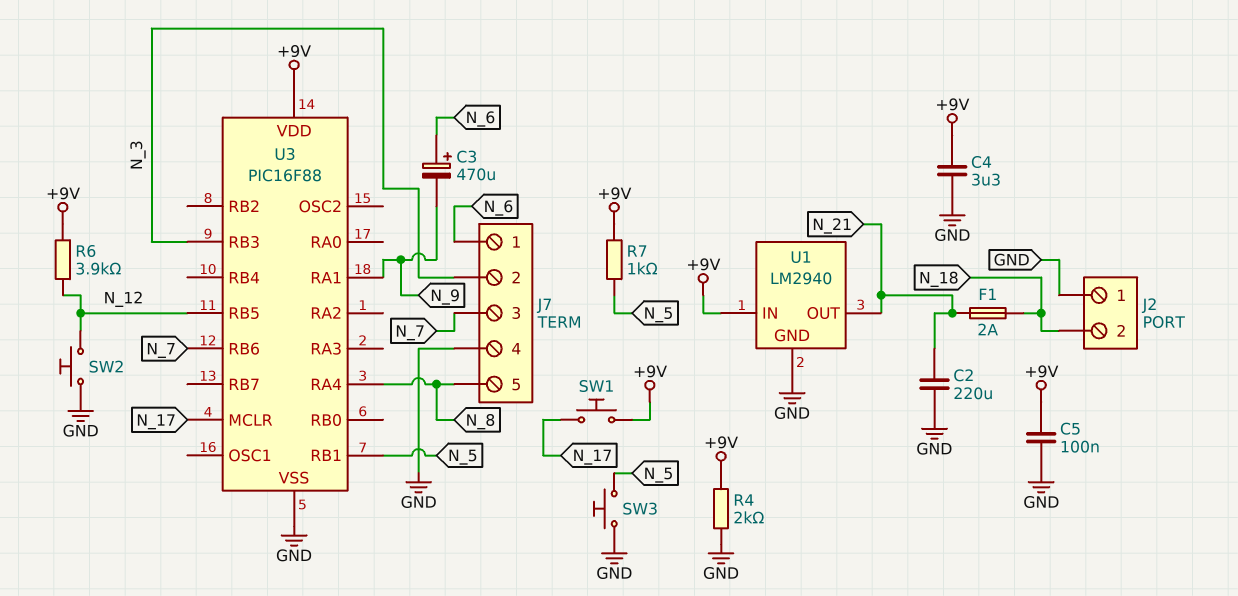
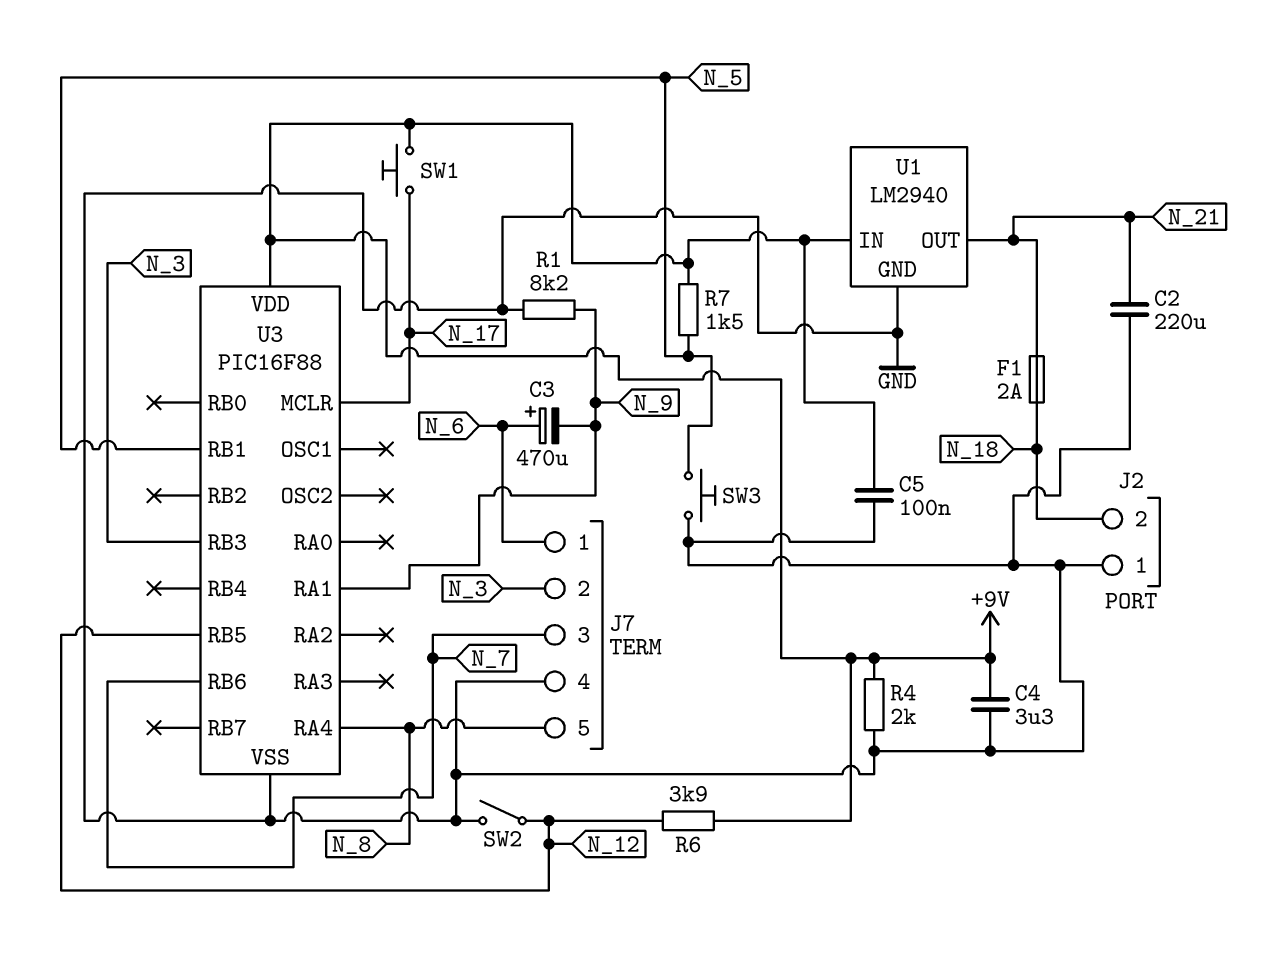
R1: none -> 8.2k (GND, N_9)
R7: 1k (+9V, N_5) -> 1.5k (+9V, N_5)
SW2: button (GND, N_12) -> switch (GND, N_12)

